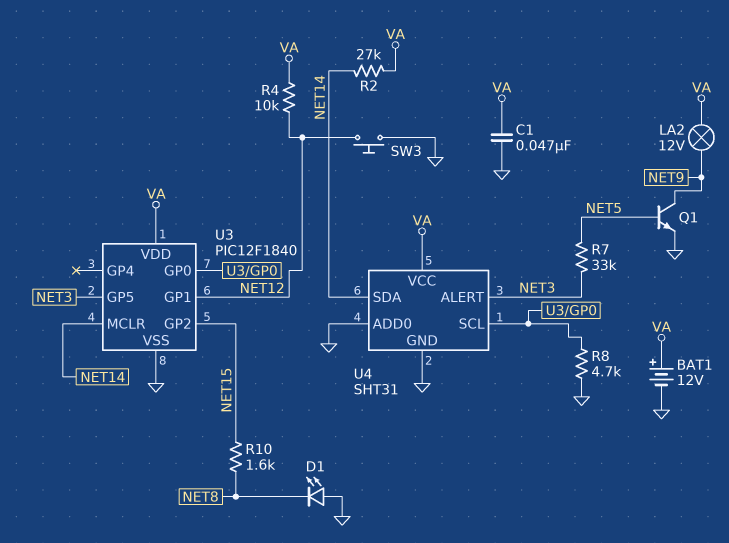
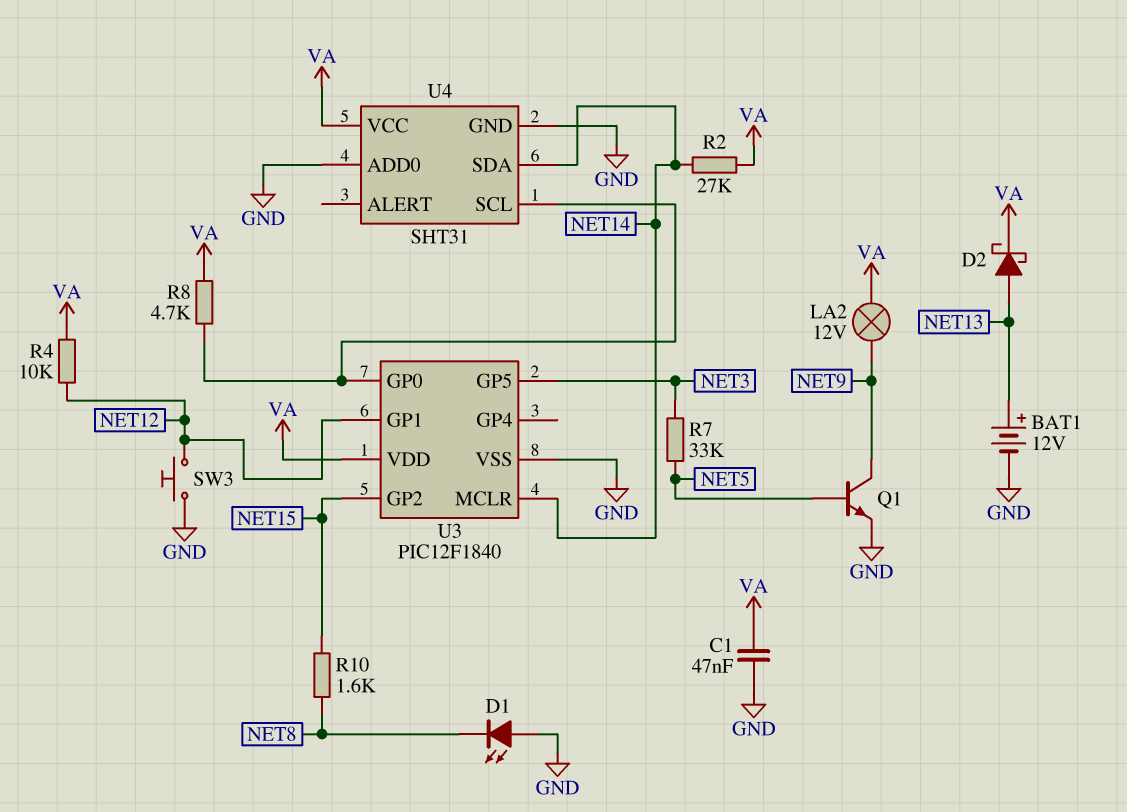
BAT1: 12V (plus VA, minus GND) -> 12V (plus NET13, minus GND)
D2: none -> schottky (A NET13, K VA)
R8: 4.7k (GND, U3/GP0) -> 4.7k (U3/GP0, VA)
U4 pin ALERT: NET3 -> none

